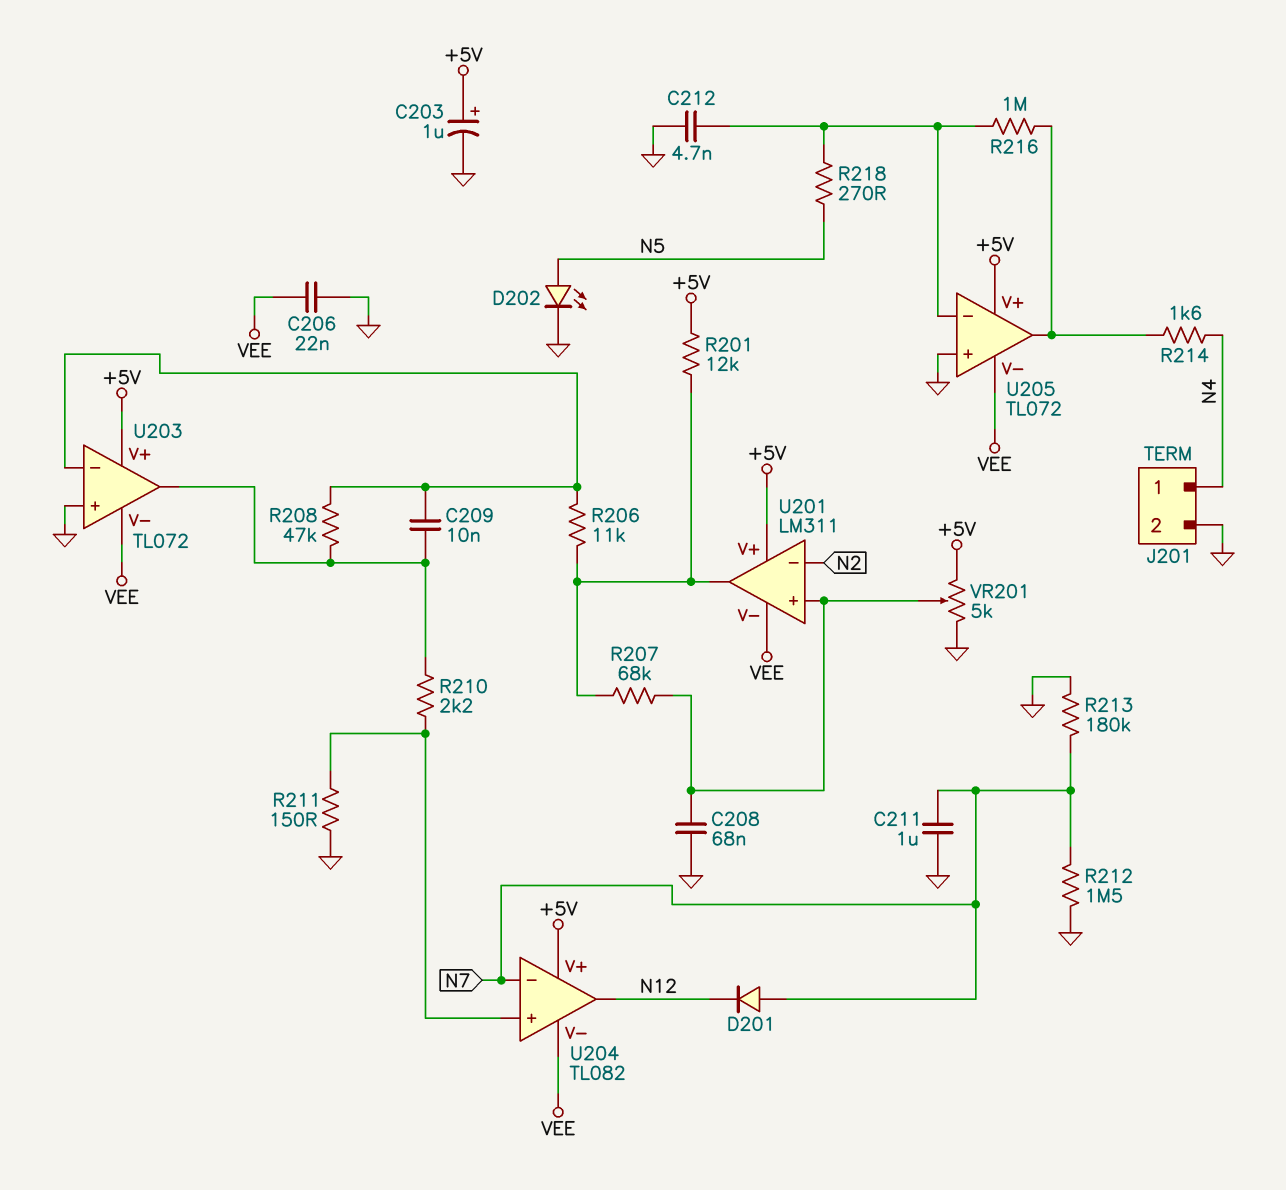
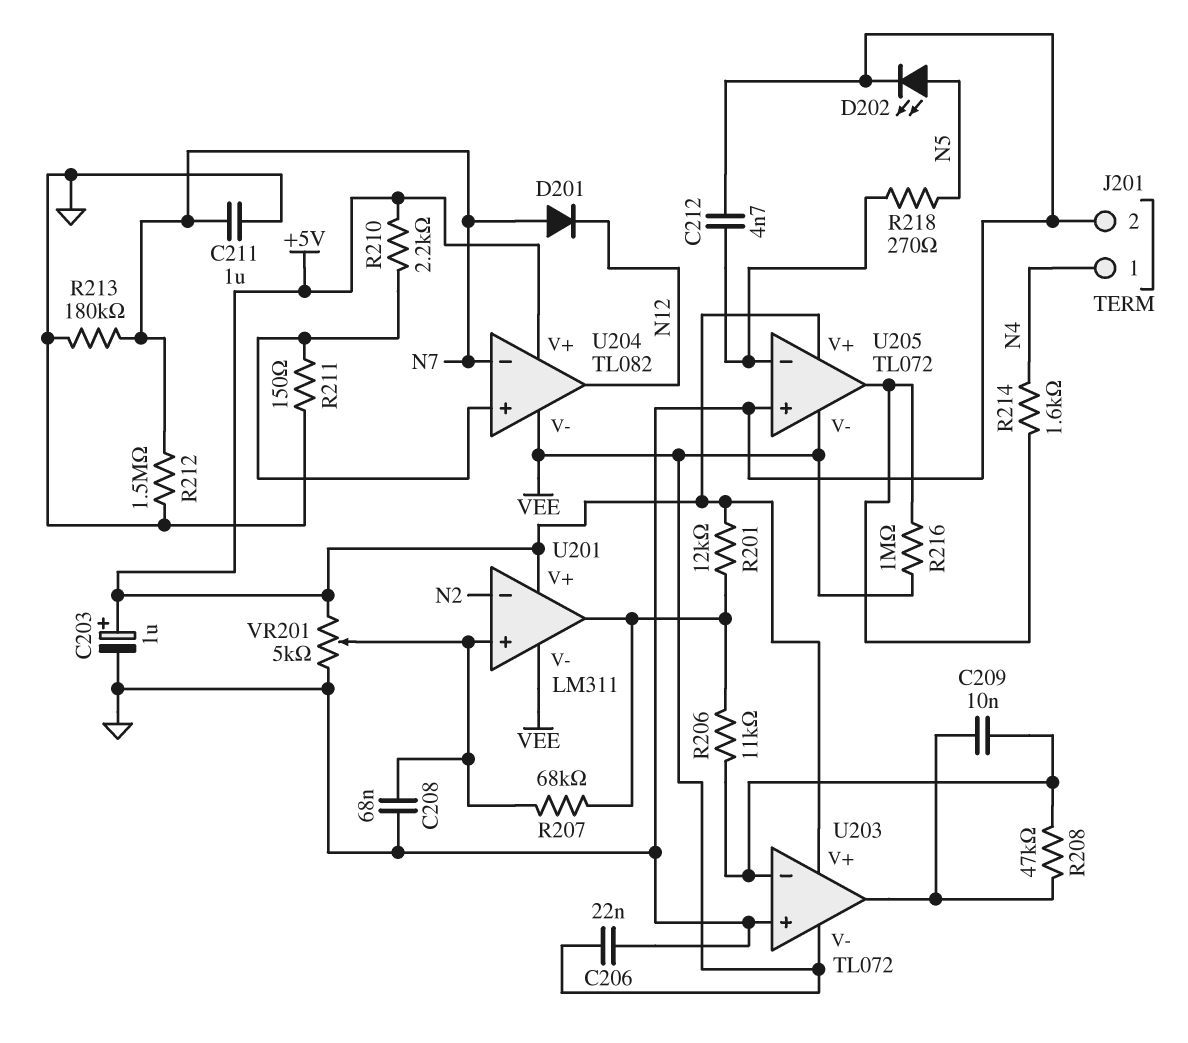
R210: 2.2k (U203/out, U204/in+) -> 2.2k (+5V, U204/in+)
R216: 1M (U205/in-, U205/out) -> 1M (U205/out, VEE)

